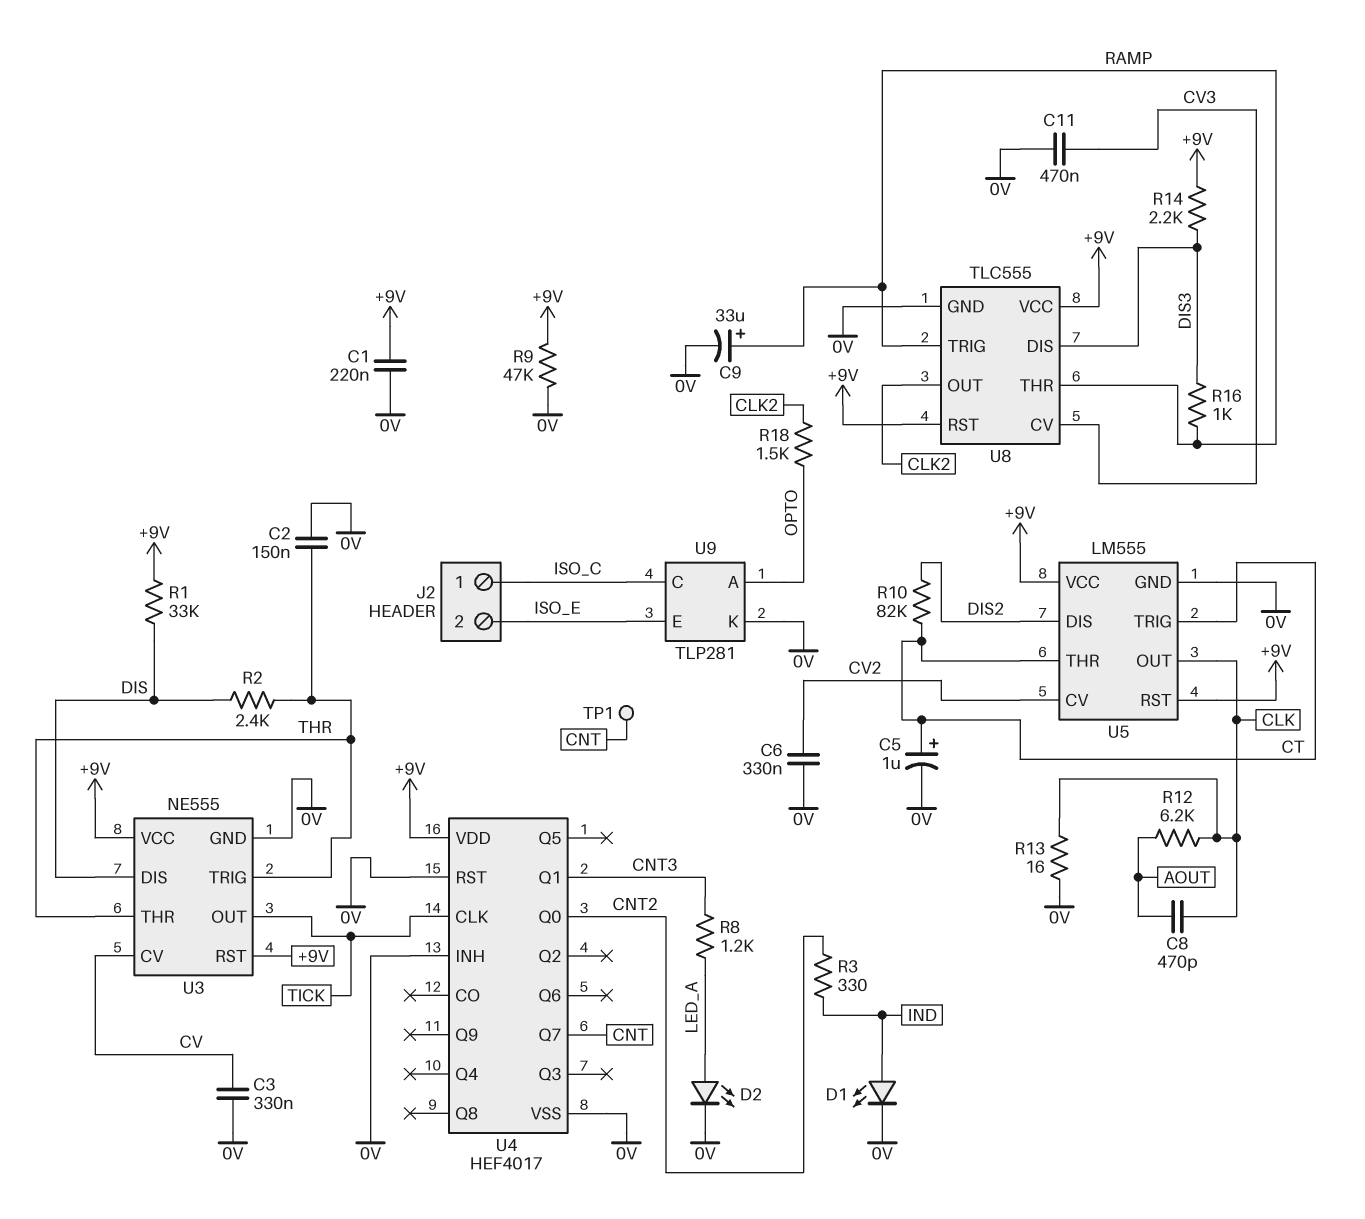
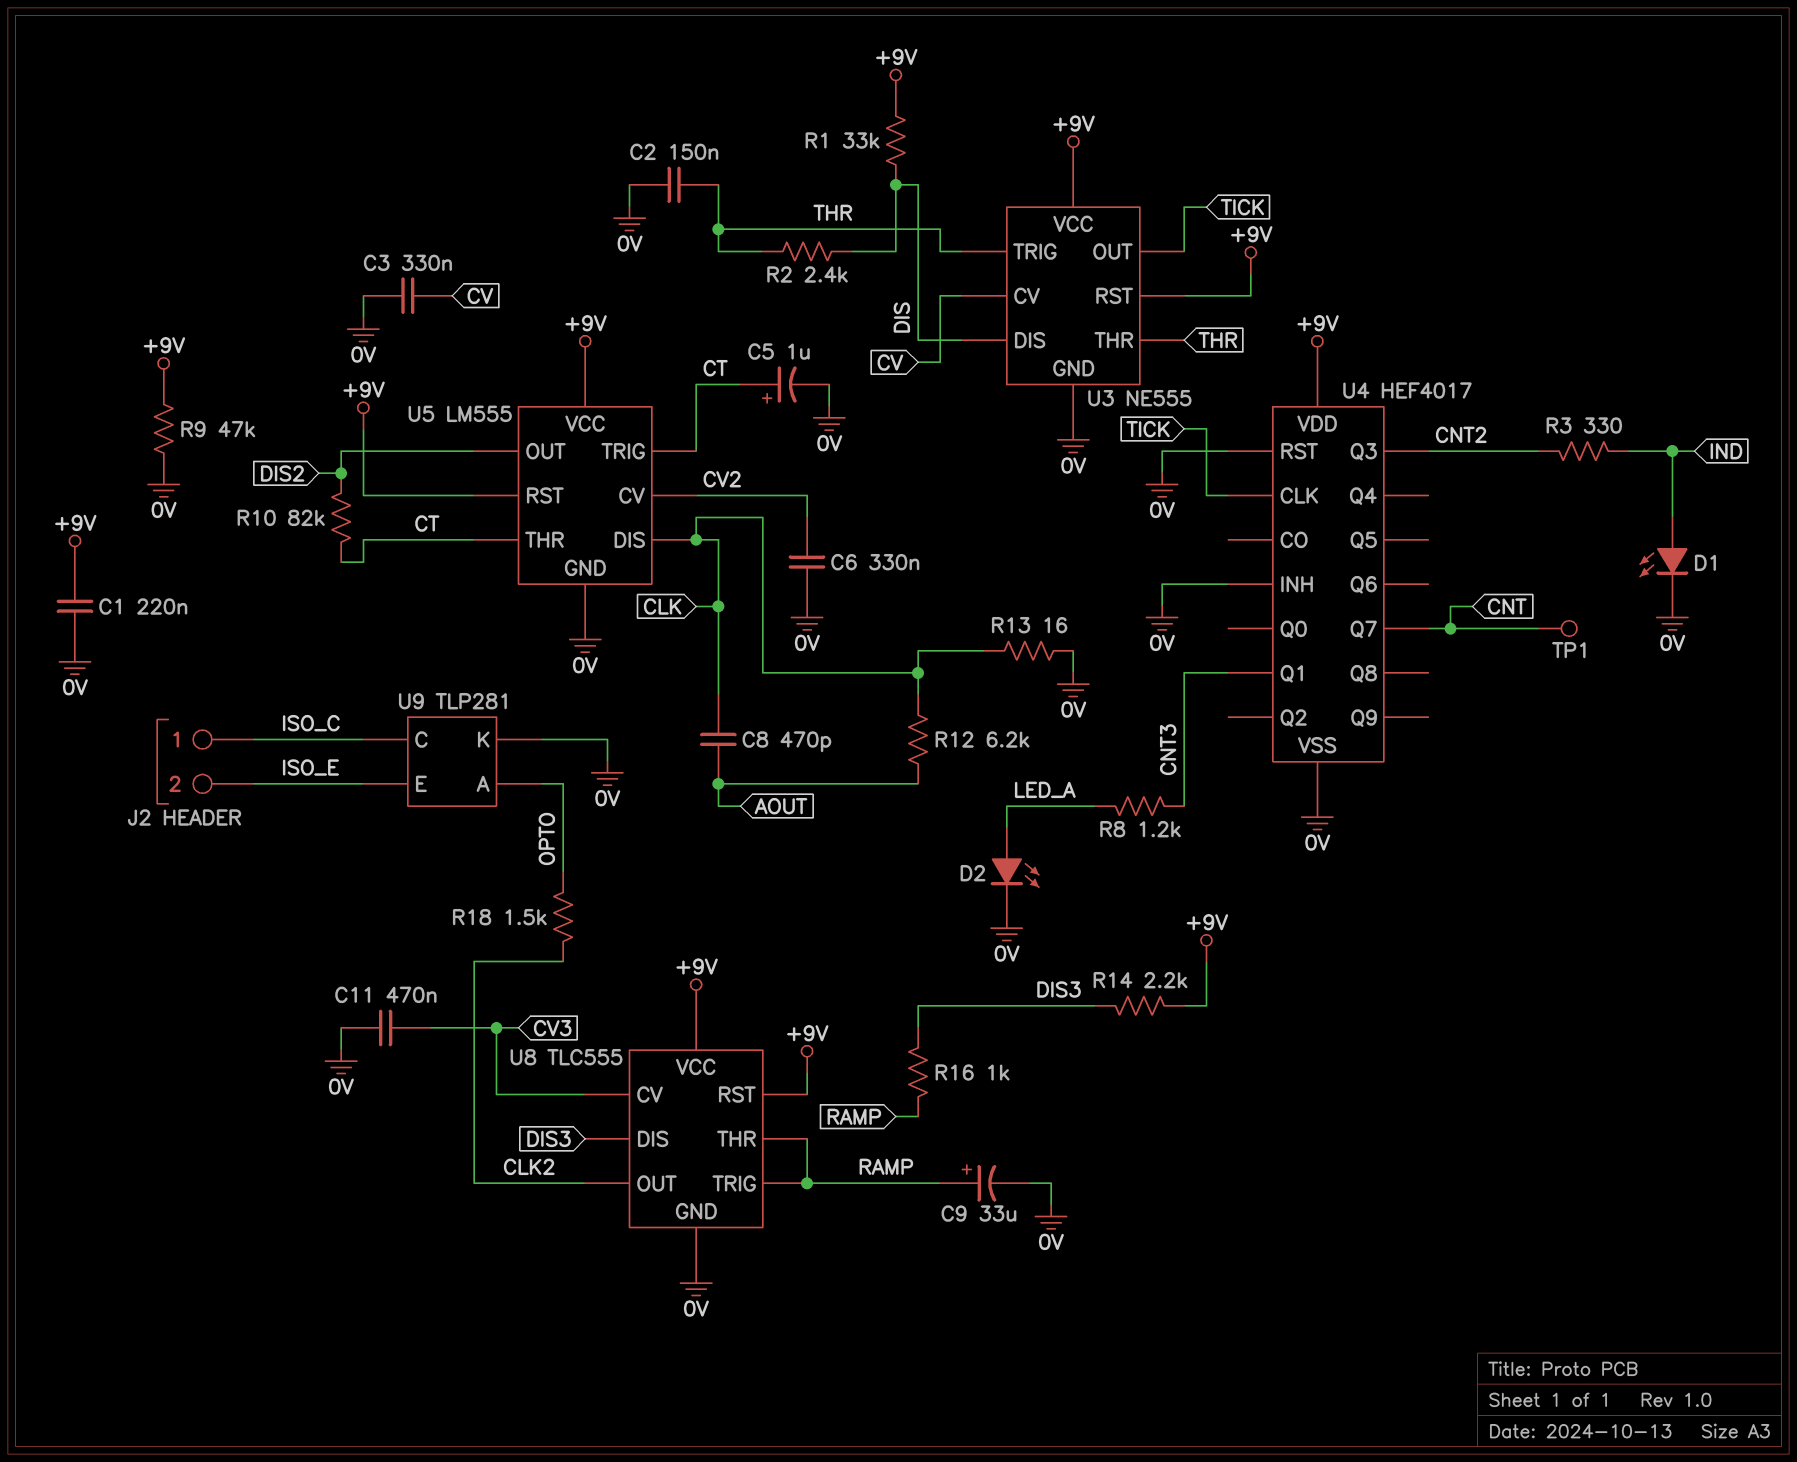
U4 pin Q0: CNT2 -> none
U4 pin Q3: none -> CNT2
U5 pin DIS: DIS2 -> CLK
U5 pin OUT: CLK -> DIS2

